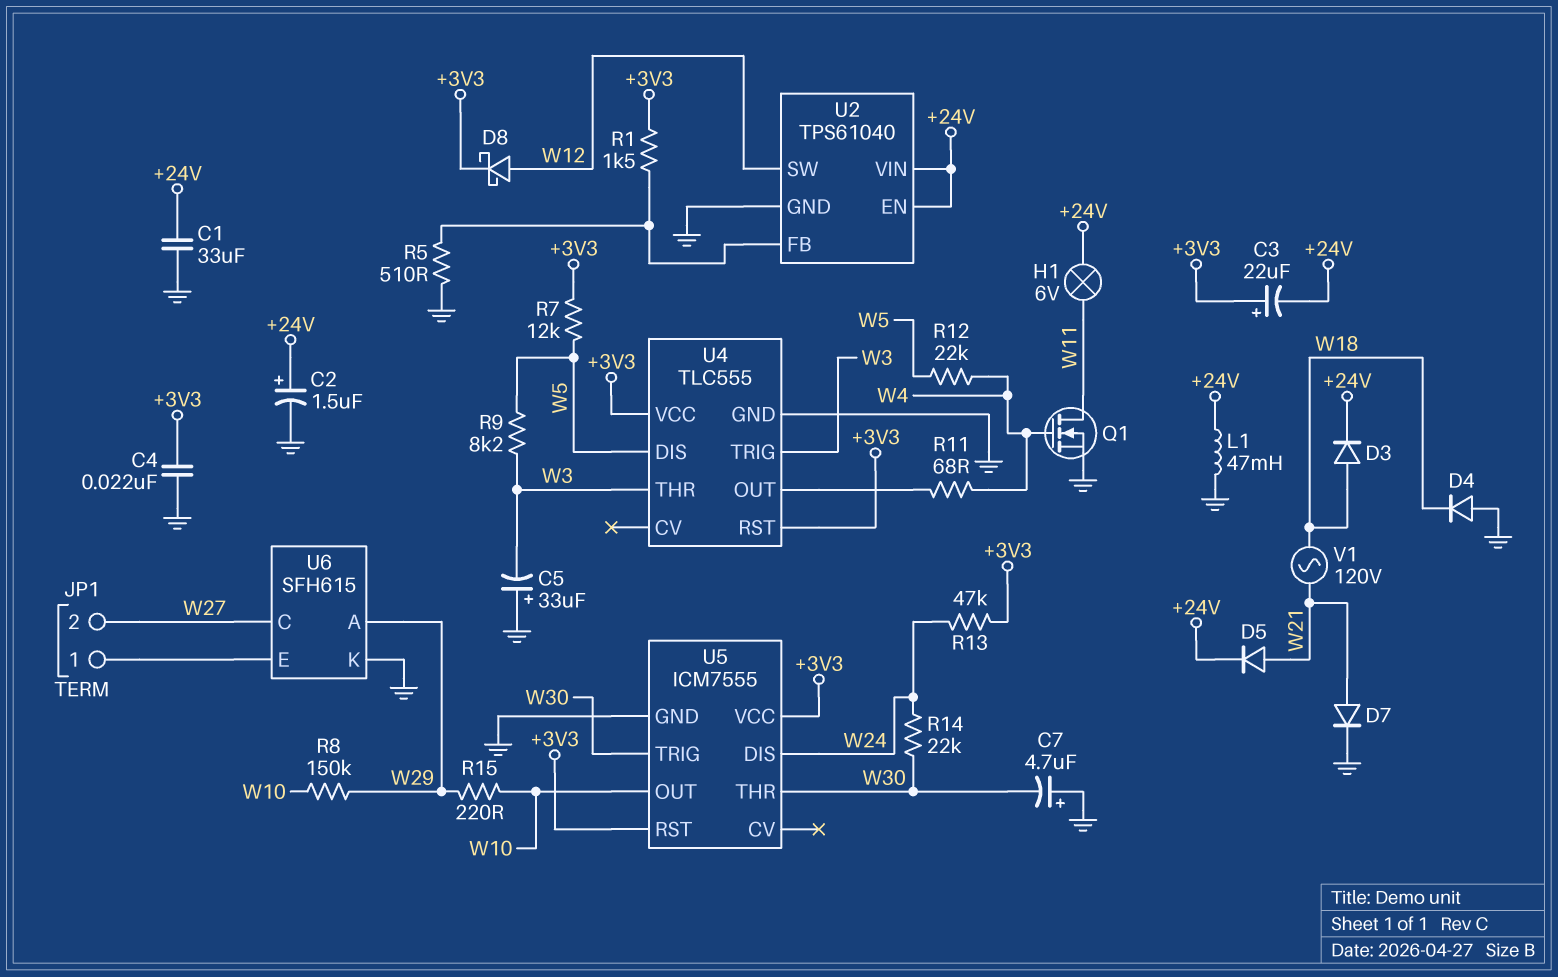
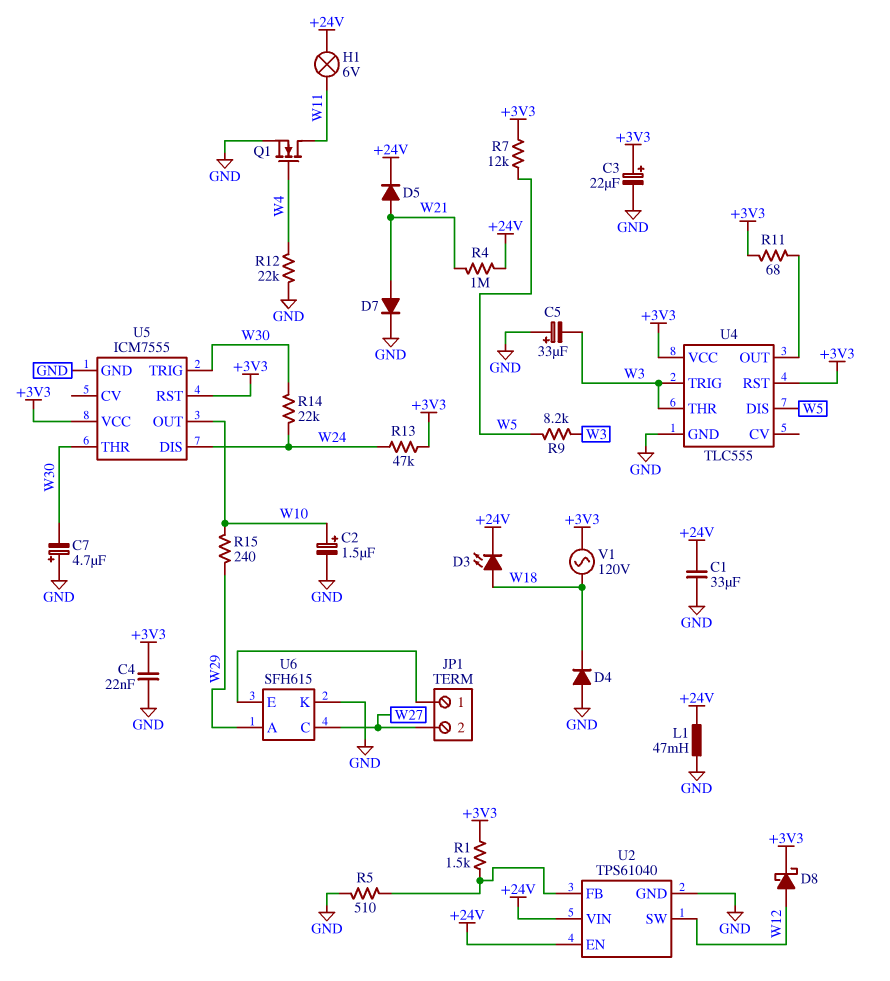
C2: 1.5uF (plus +24V, minus GND) -> 1.5uF (plus W10, minus GND)
C3: 22uF (plus +3V3, minus +24V) -> 22uF (plus +3V3, minus GND)
D3: diode (A W18, K +24V) -> LED (A W18, K +24V)
R4: none -> 1M (+24V, W21)
R8: 150k (W10, W29) -> none
R11: 68 (U4/OUT, W4) -> 68 (+3V3, U4/OUT)
R12: 22k (W4, W5) -> 22k (GND, W4)
R15: 220 (W10, W29) -> 240 (W10, W29)
V1: AC 120V (W18, W21) -> AC 120V (+3V3, W18)

